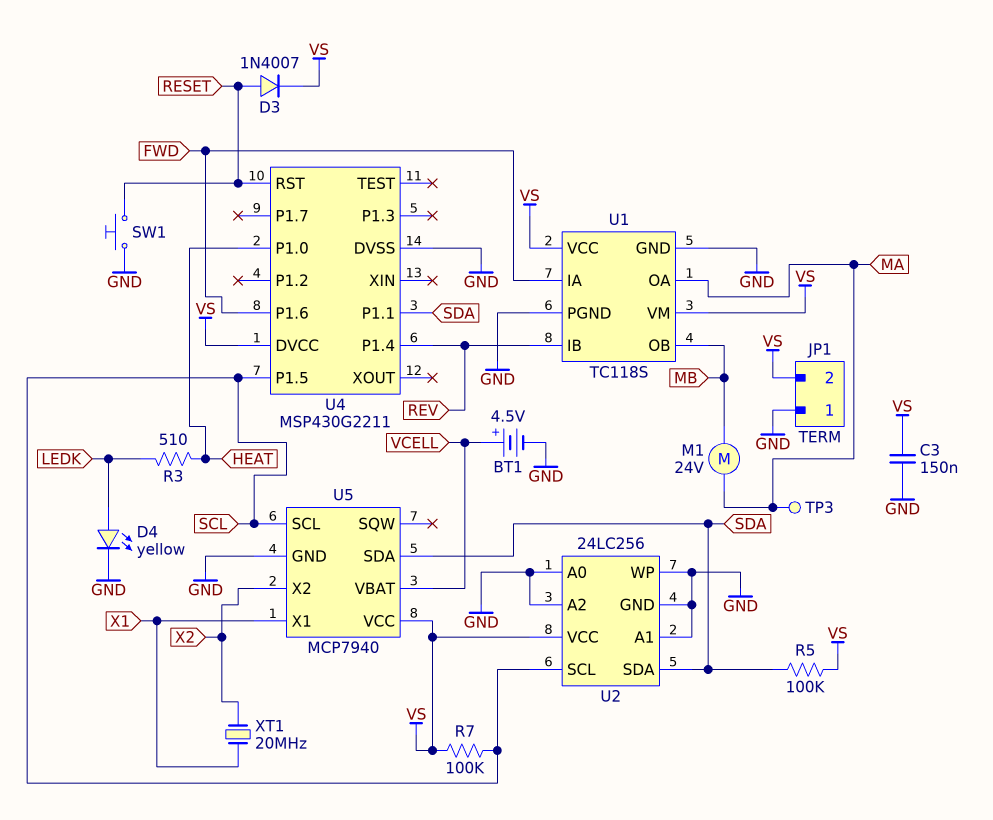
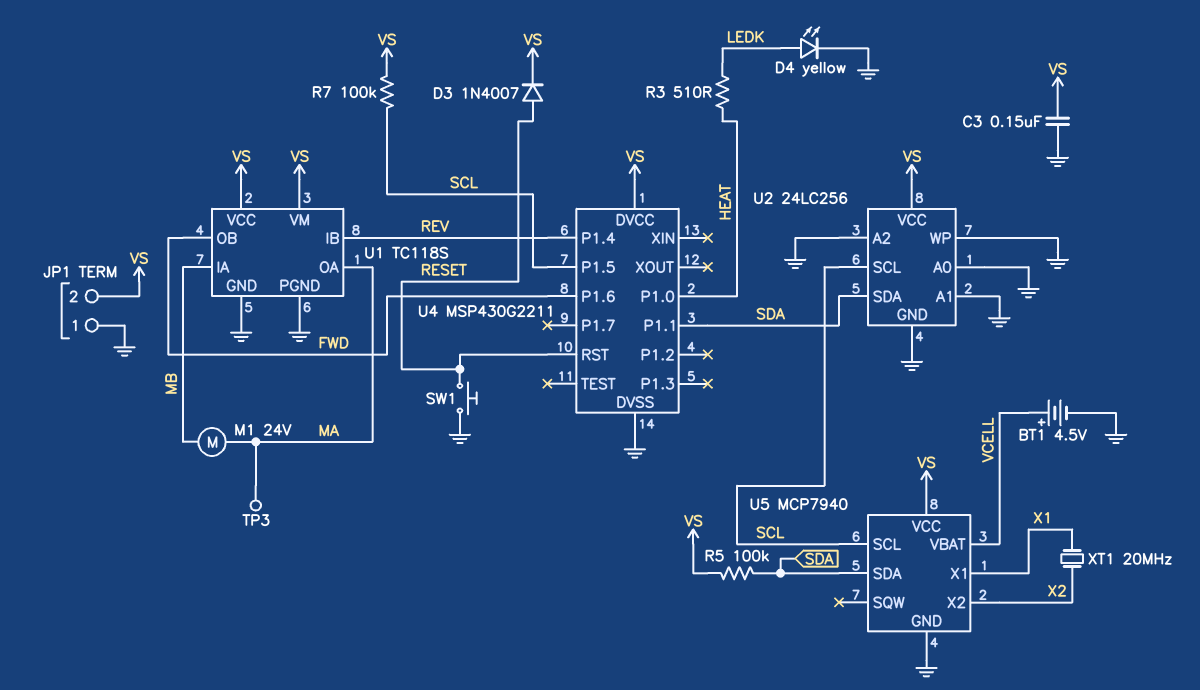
U1 pin IA: FWD -> MB
U1 pin OB: MB -> FWD

